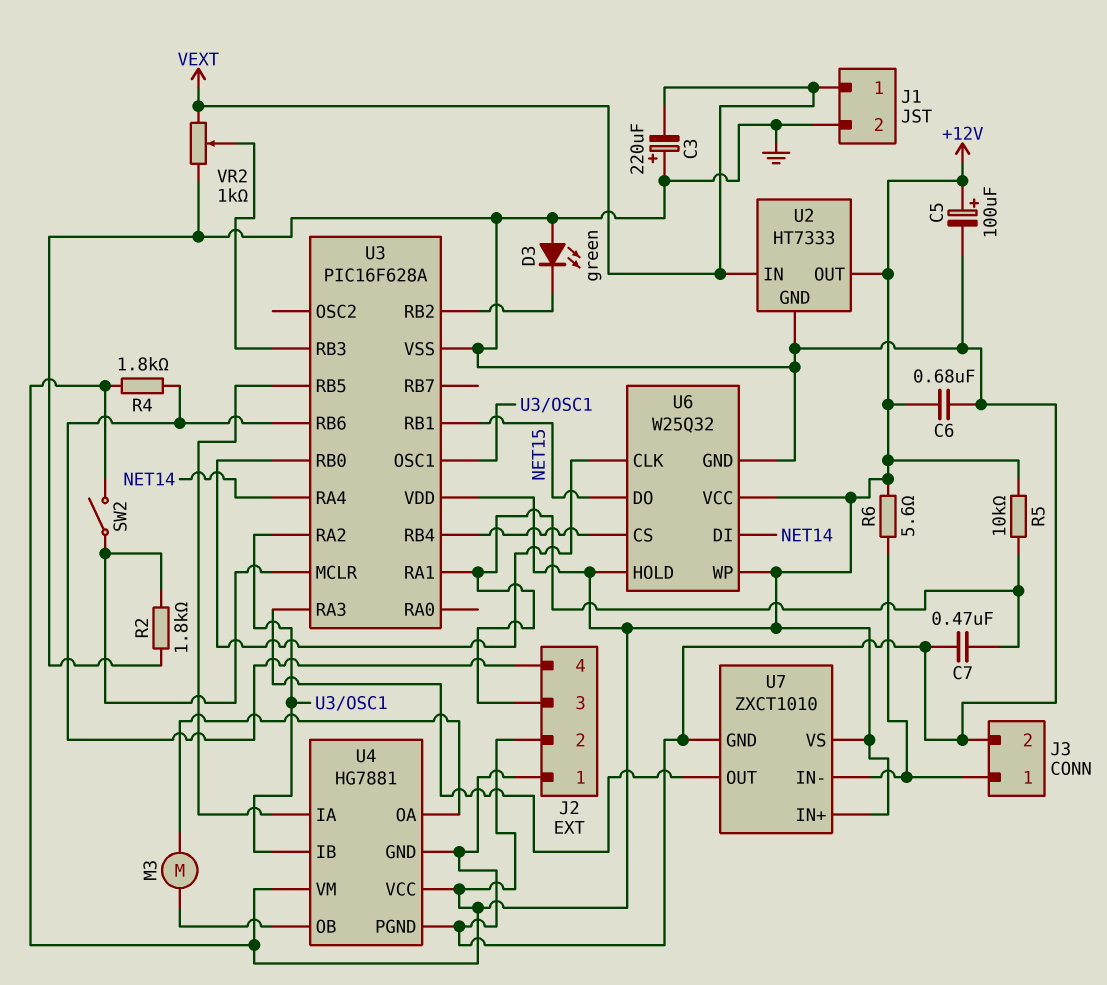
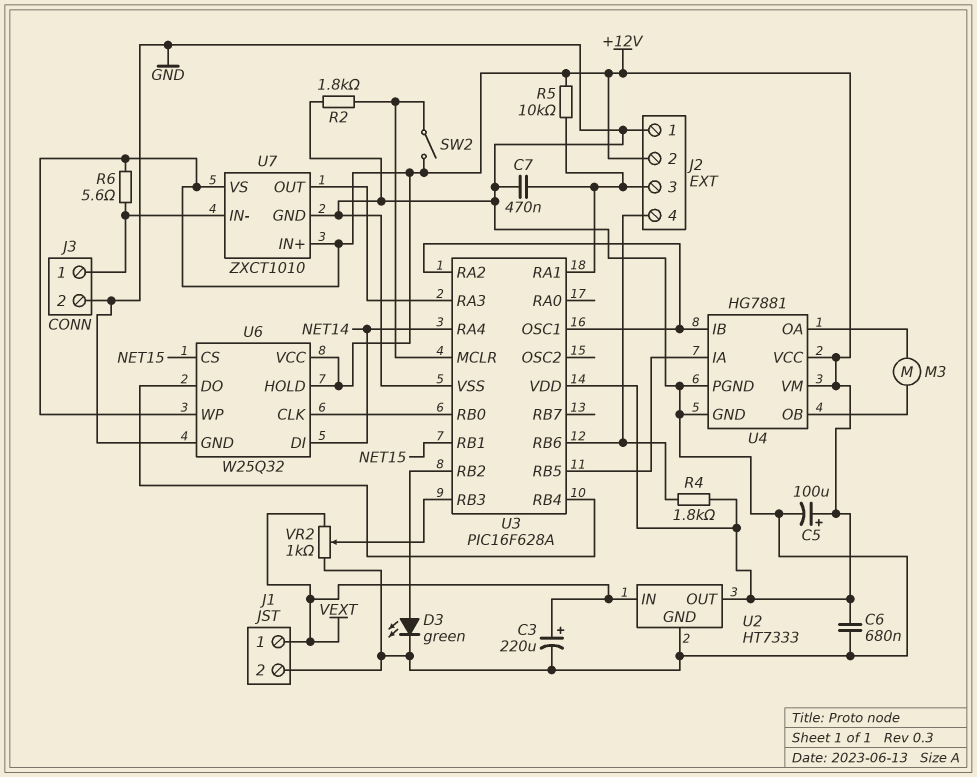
C3: 220uF (plus GND, minus VEXT) -> 220uF (plus VEXT, minus GND)
D3: LED green (A GND, K U3/RB2) -> LED green (A U3/RB2, K GND)
U6 pin CS: U3/RB4 -> NET15
U6 pin DO: NET15 -> U3/RB4

